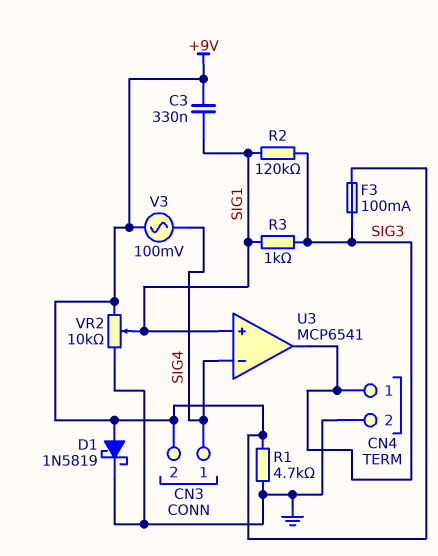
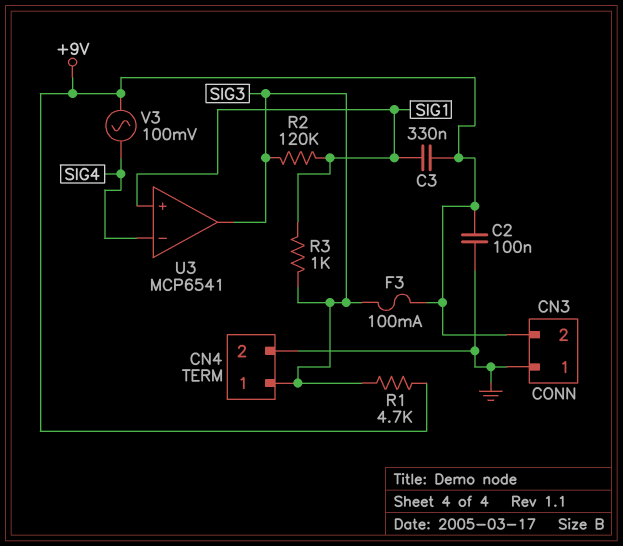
C2: none -> 100nF (+9V, GND)
CN3 pin 1: SIG4 -> GND
D1: schottky 1N5819 (A +9V, K GND) -> none
R1: 4.7k (+9V, GND) -> 4.7k (+9V, SIG3)
VR2: 10k (+9V, GND, wiper SIG1) -> none

